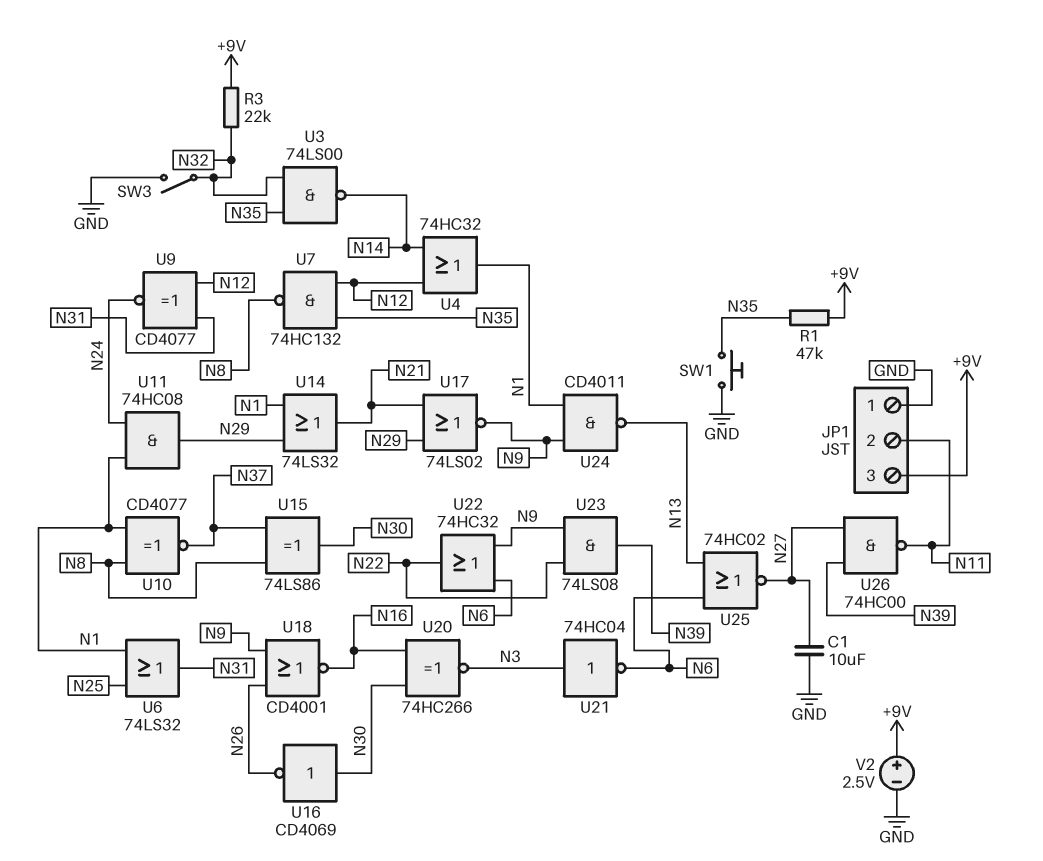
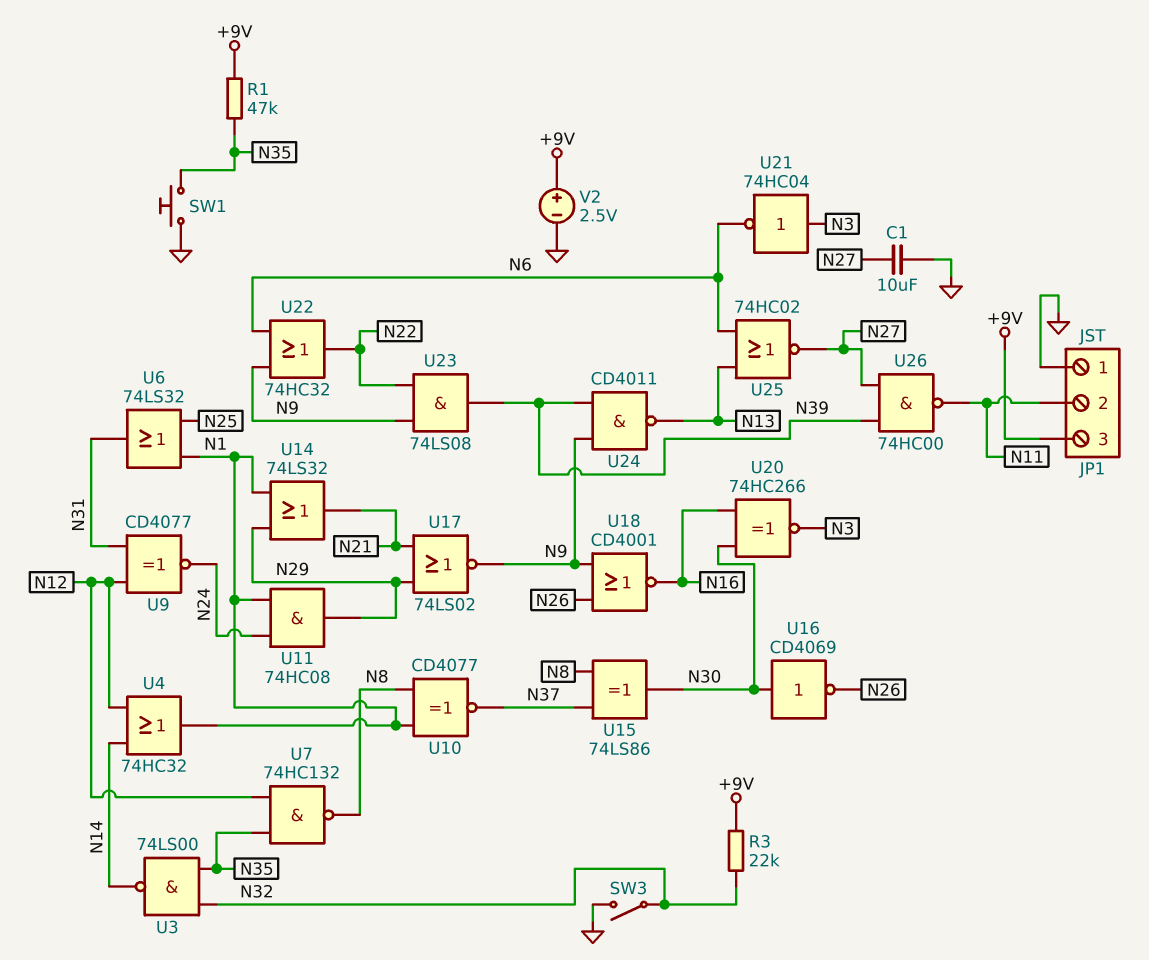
U24: NAND CD4011 (in N1, in N9, out N13) -> NAND CD4011 (in N9, in N39, out N13)

